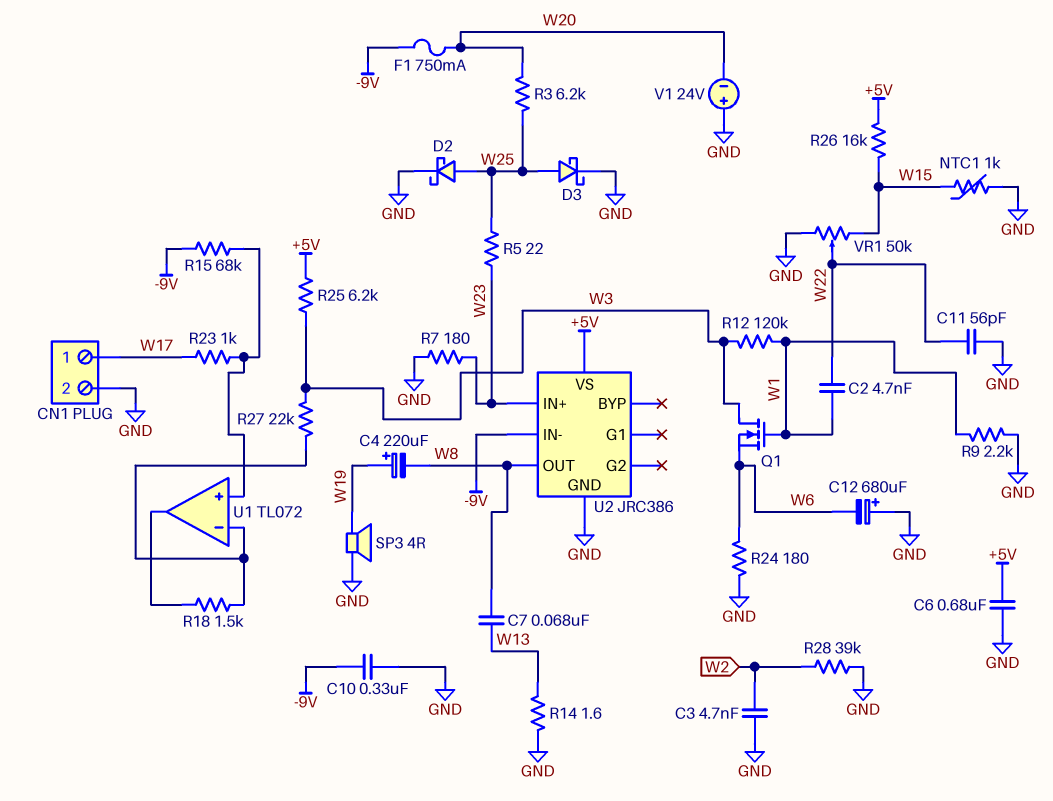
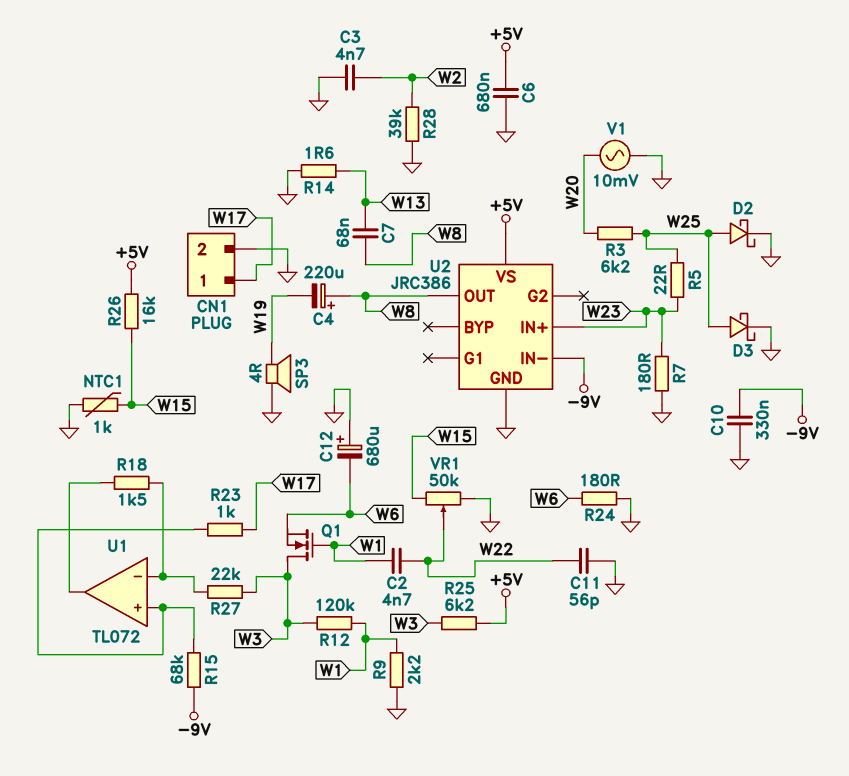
C4: 220uF (plus W19, minus W8) -> 220uF (plus W8, minus W19)
F1: 750mA (-9V, W20) -> none
V1: 24V (plus GND, minus W20) -> AC 10mV (GND, W20)

